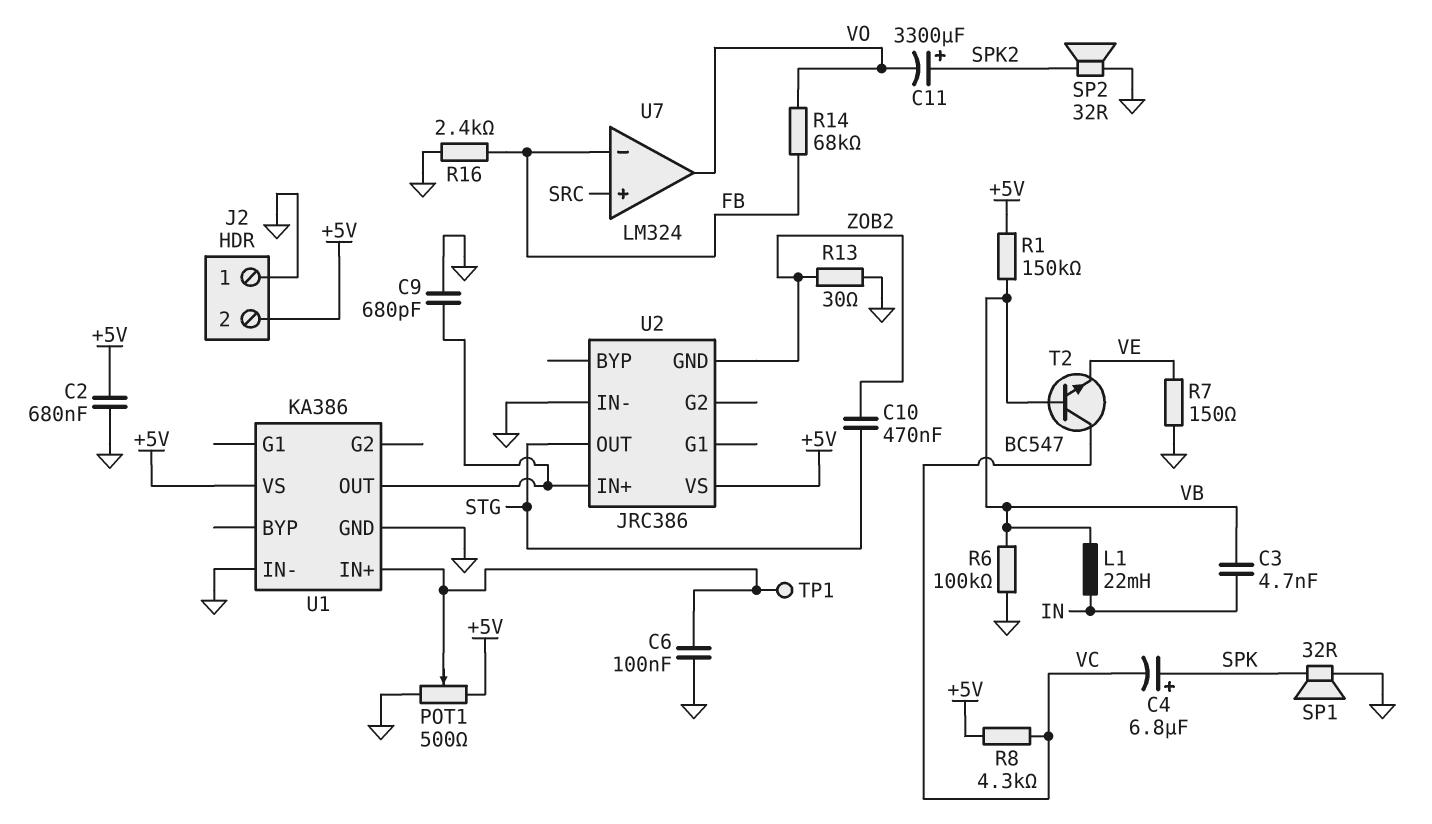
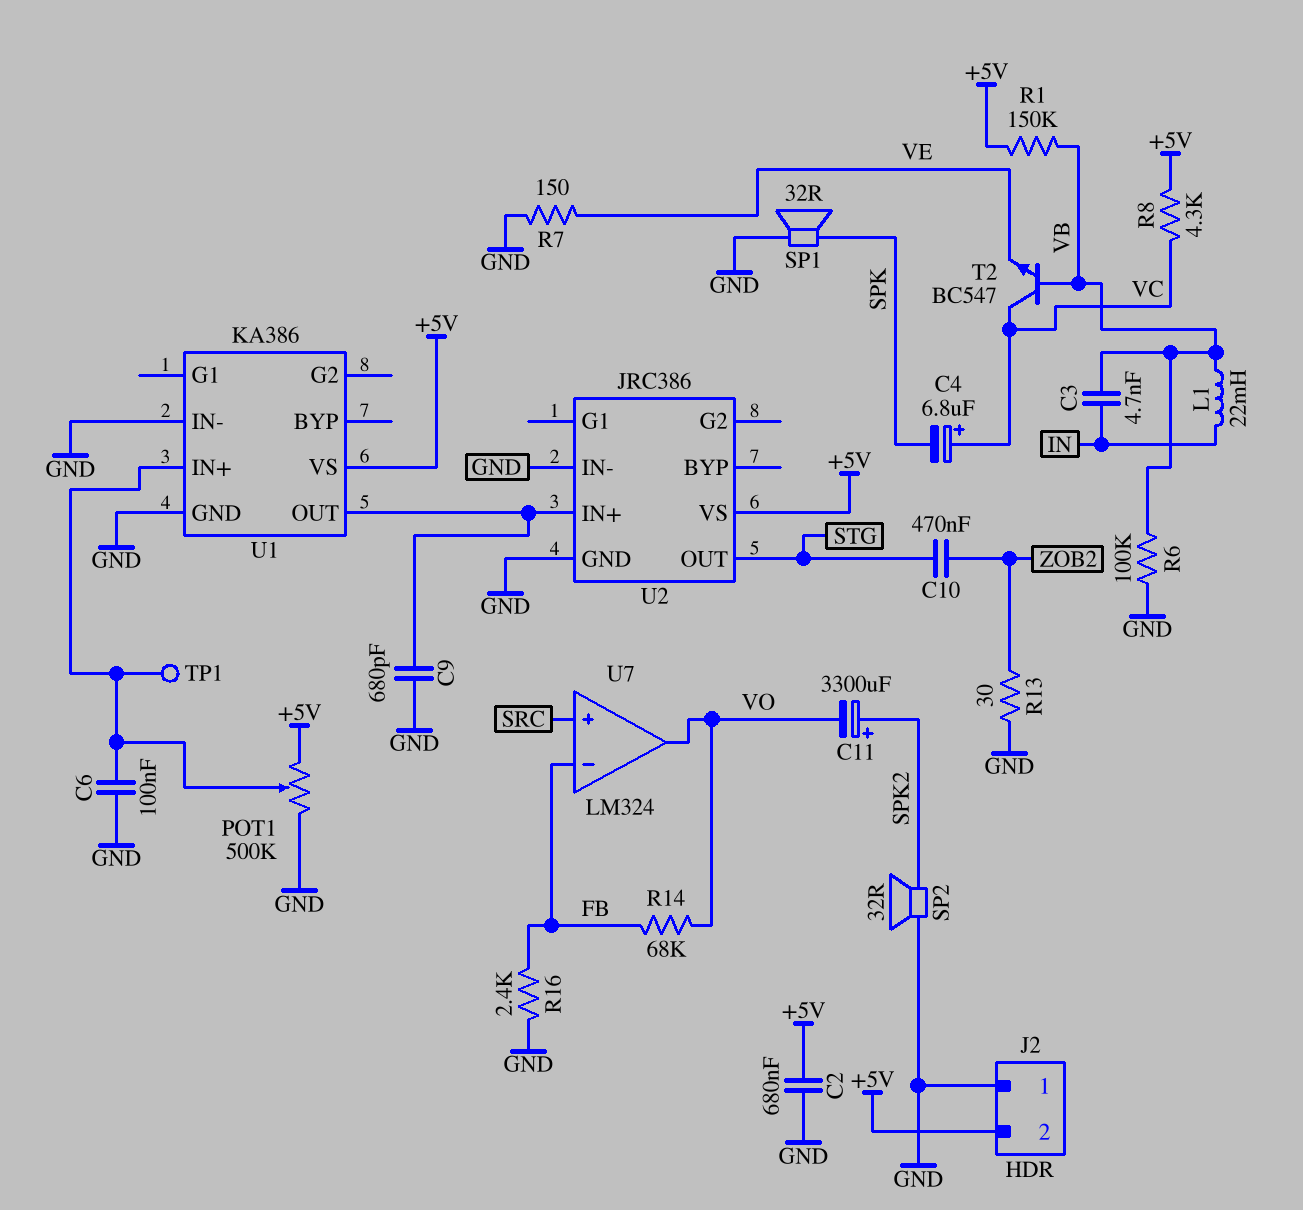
C4: 6.8uF (plus SPK, minus VC) -> 6.8uF (plus VC, minus SPK)
POT1: 500 (+5V, GND, wiper U1/IN+) -> 500k (+5V, GND, wiper U1/IN+)
U2 pin GND: ZOB2 -> GND

